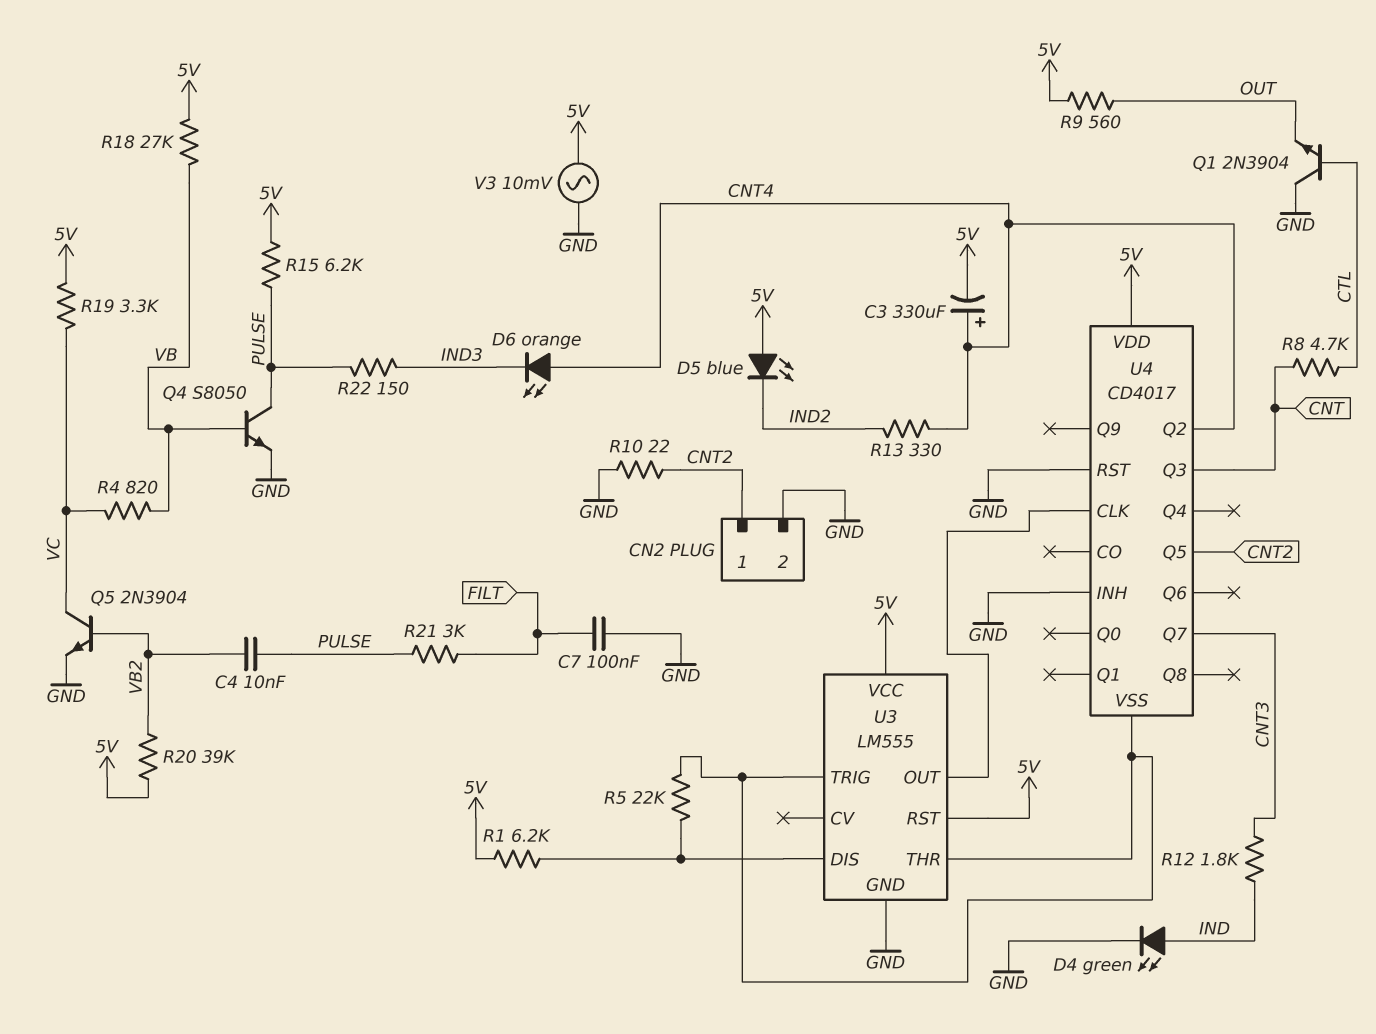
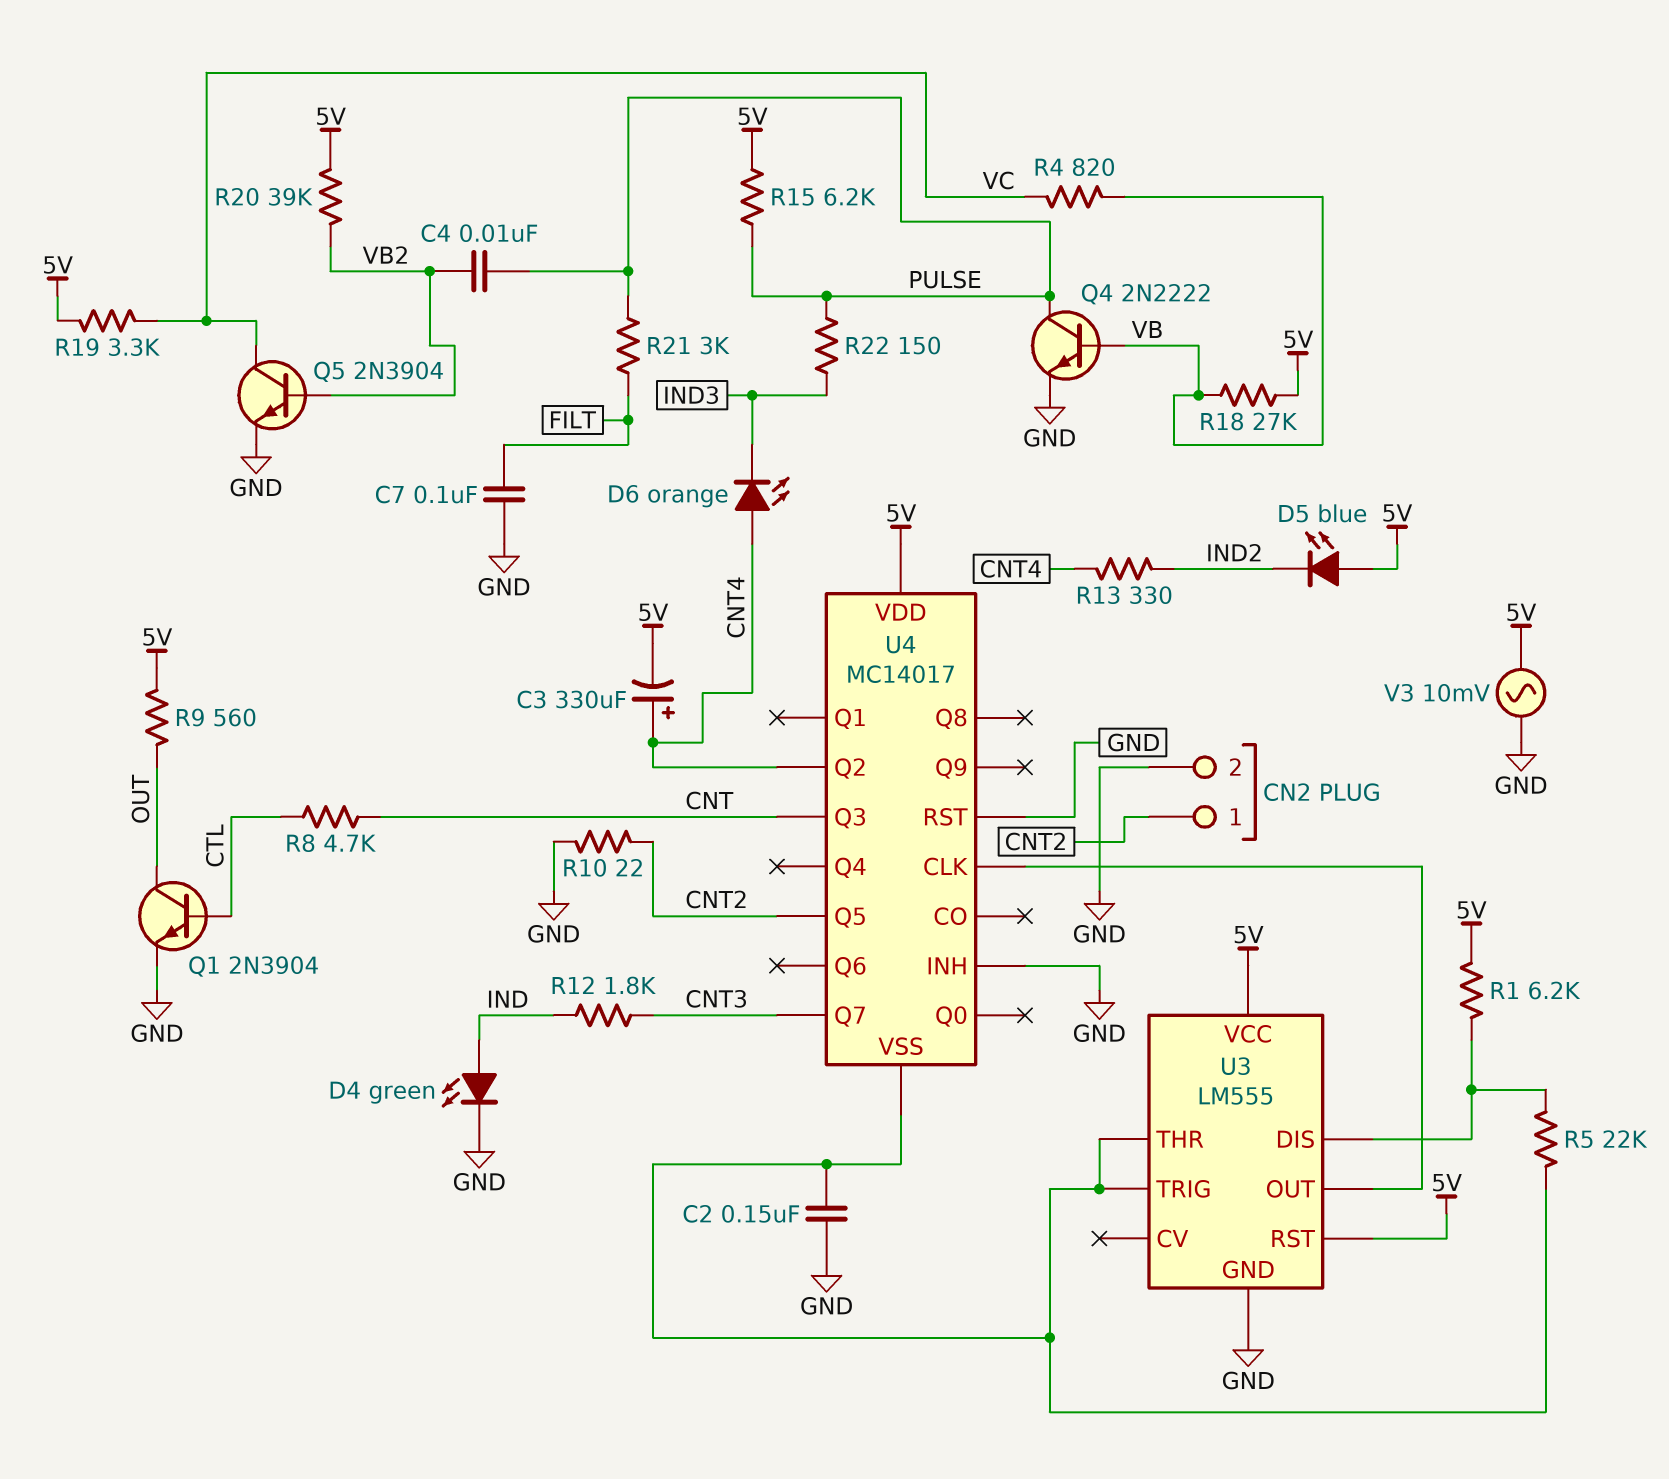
C2: none -> 150nF (GND, U3/THR)
Q1: NPN 2N3904 (B CTL, C GND, E OUT) -> NPN 2N3904 (B CTL, C OUT, E GND)
Q4: NPN S8050 (B VB, C PULSE, E GND) -> NPN 2N2222 (B VB, C PULSE, E GND)
U4: CD4017 -> MC14017

